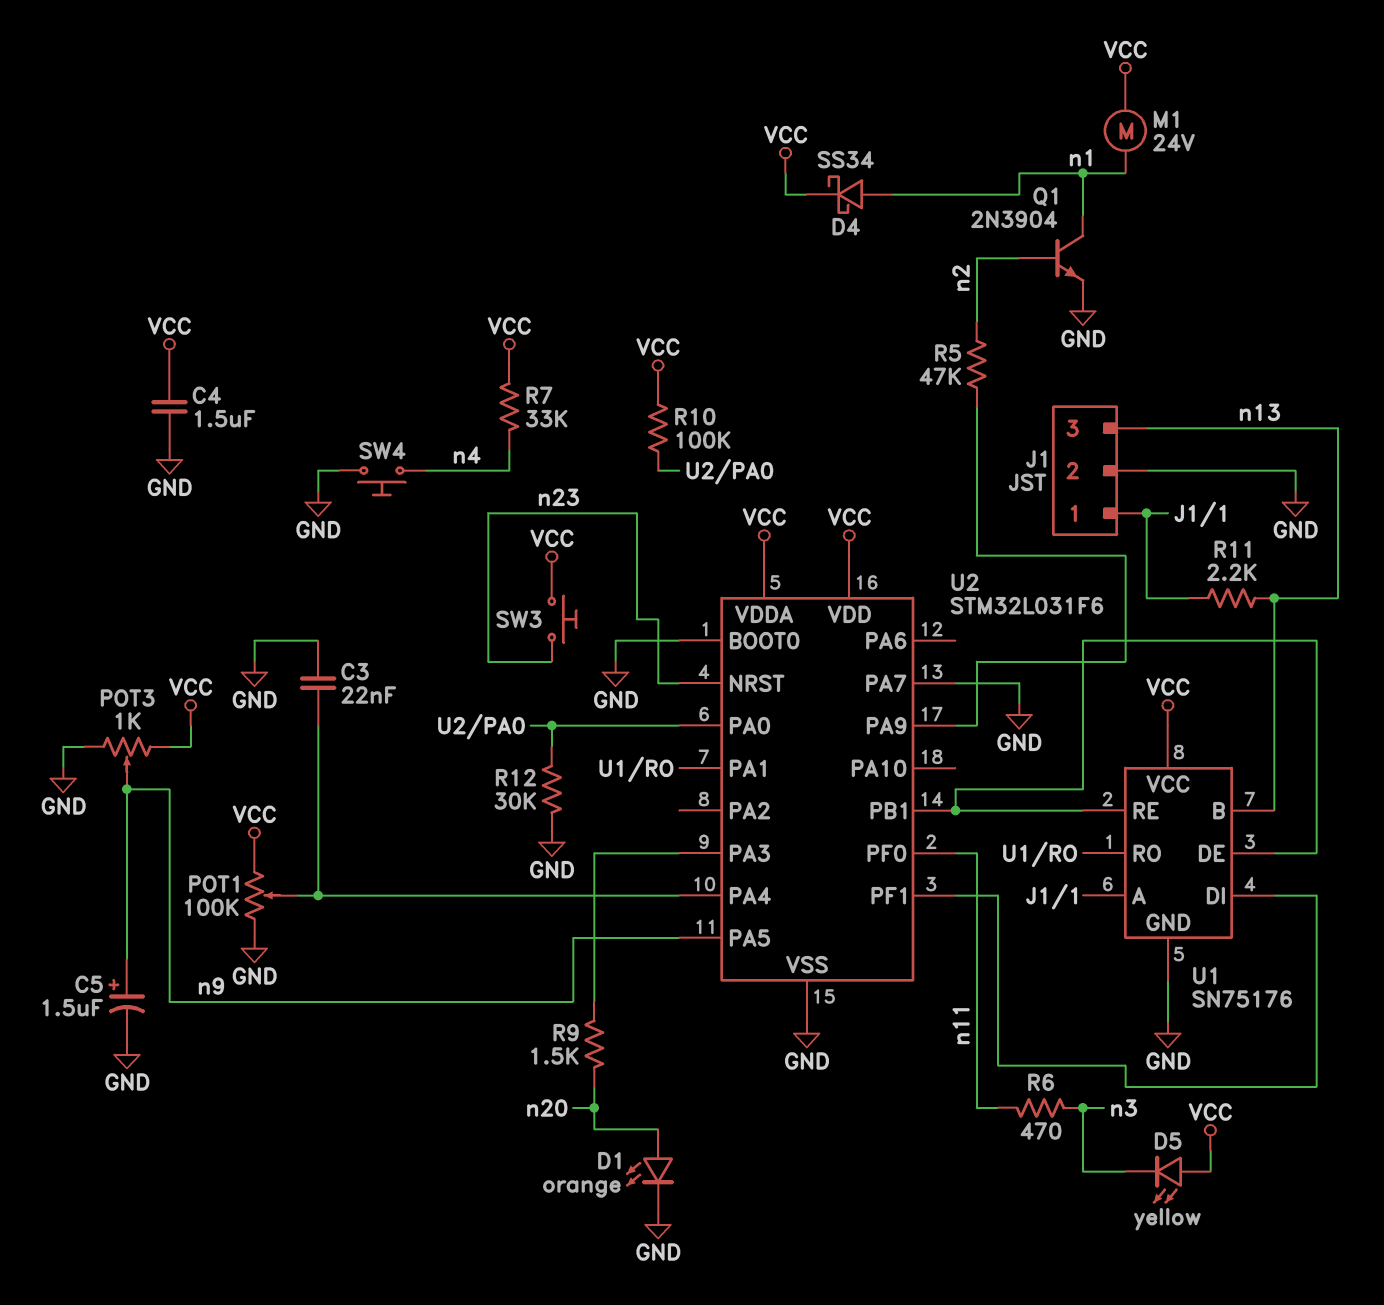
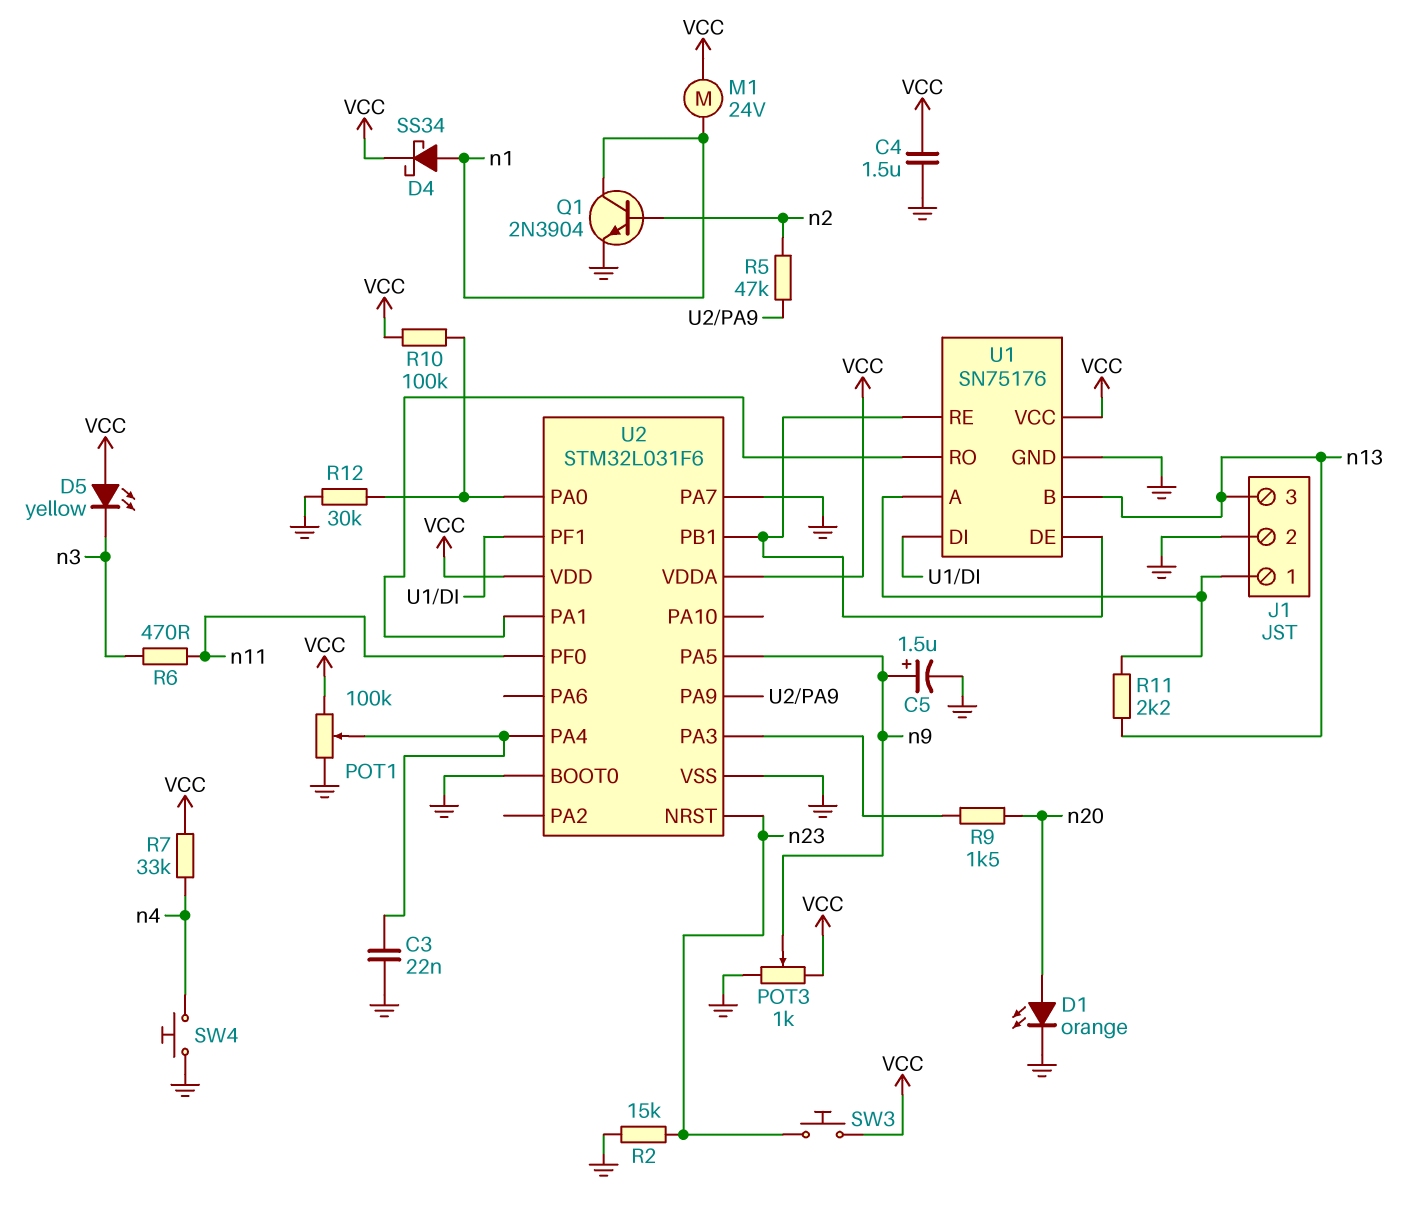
R2: none -> 15k (GND, n23)

